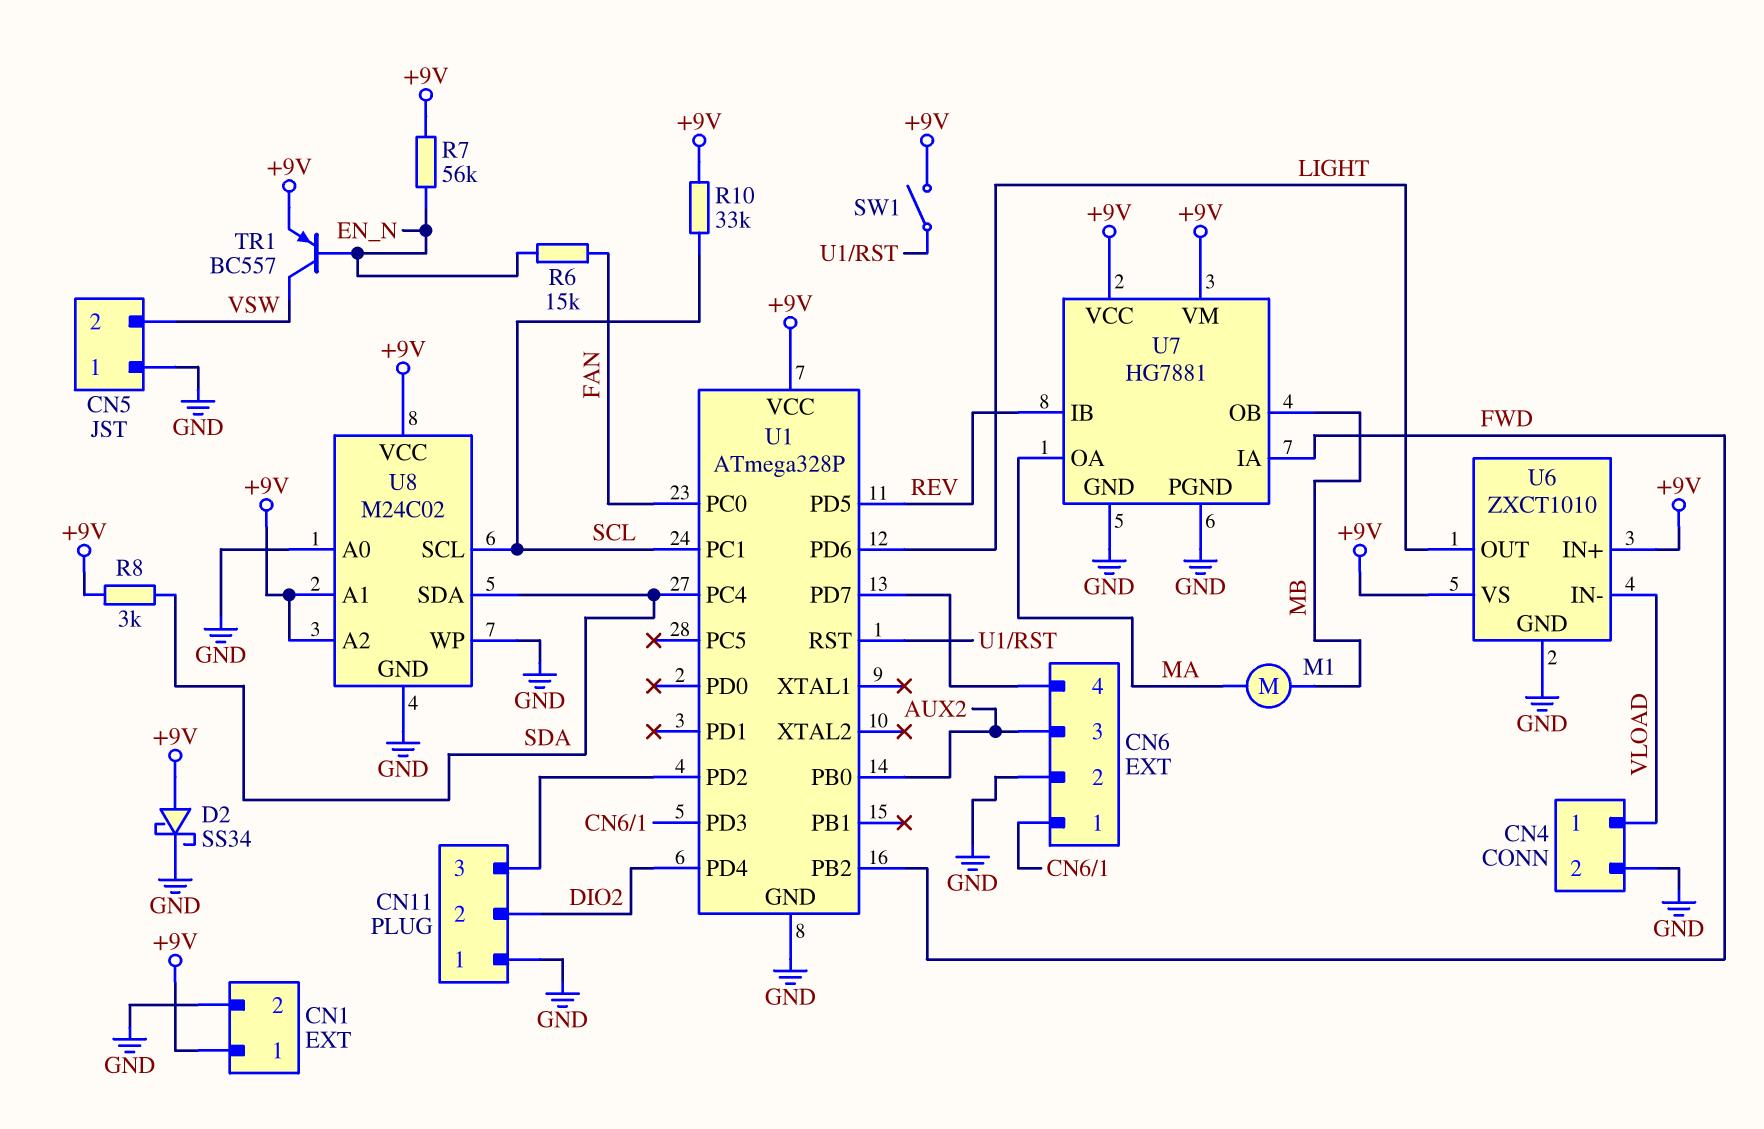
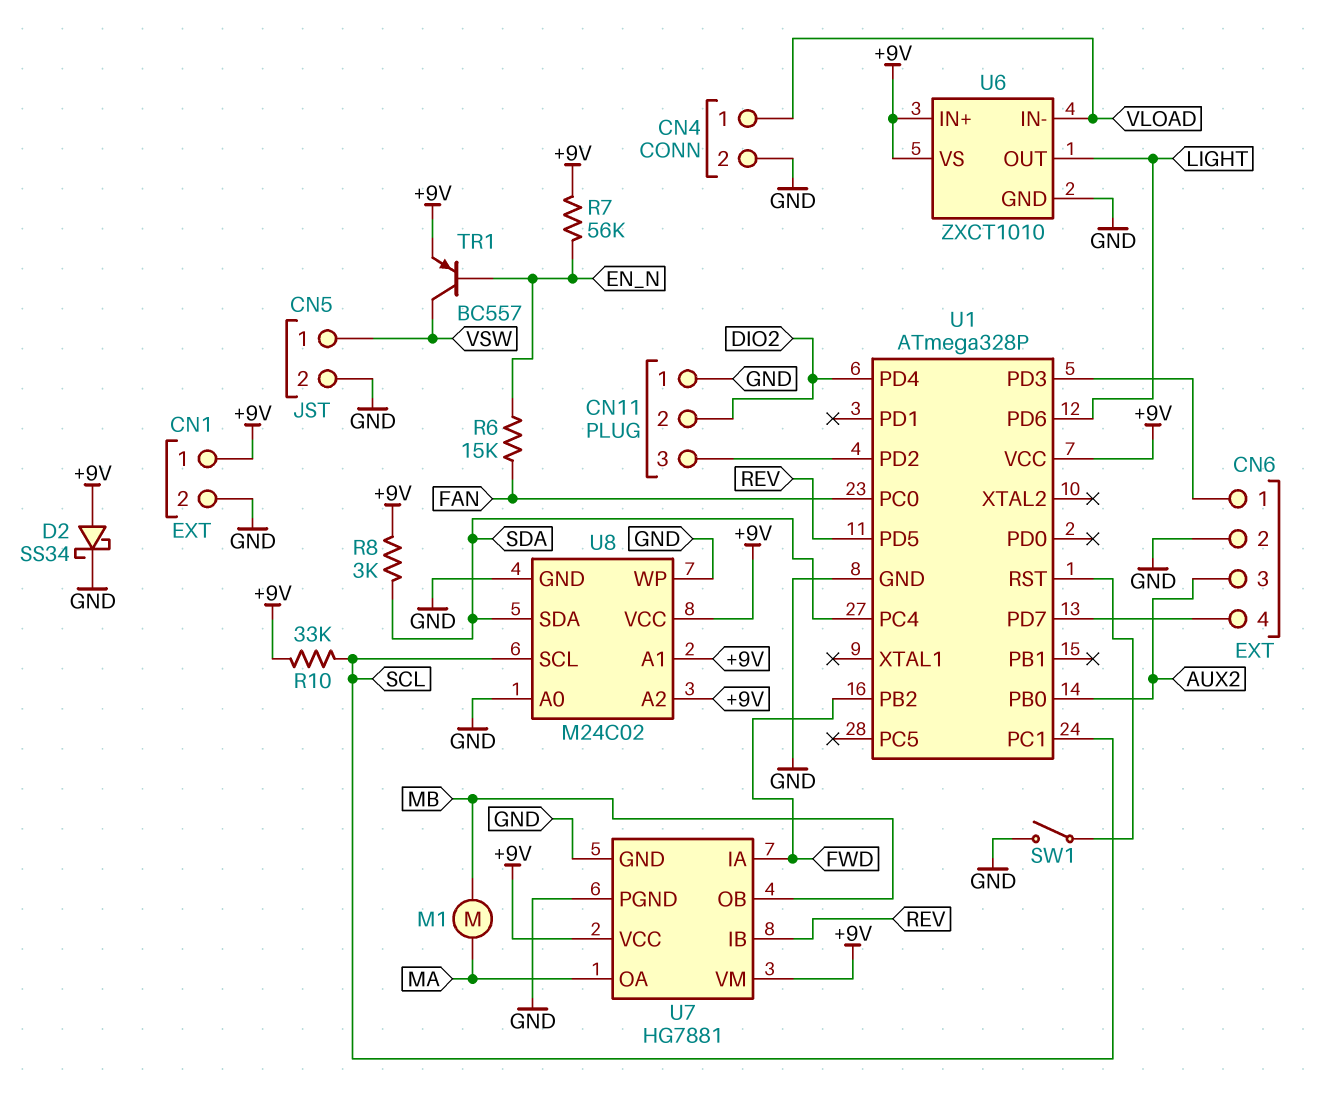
CN5 pin 1: GND -> VSW
CN5 pin 2: VSW -> GND
SW1: switch (+9V, U1/RST) -> switch (GND, U1/RST)

